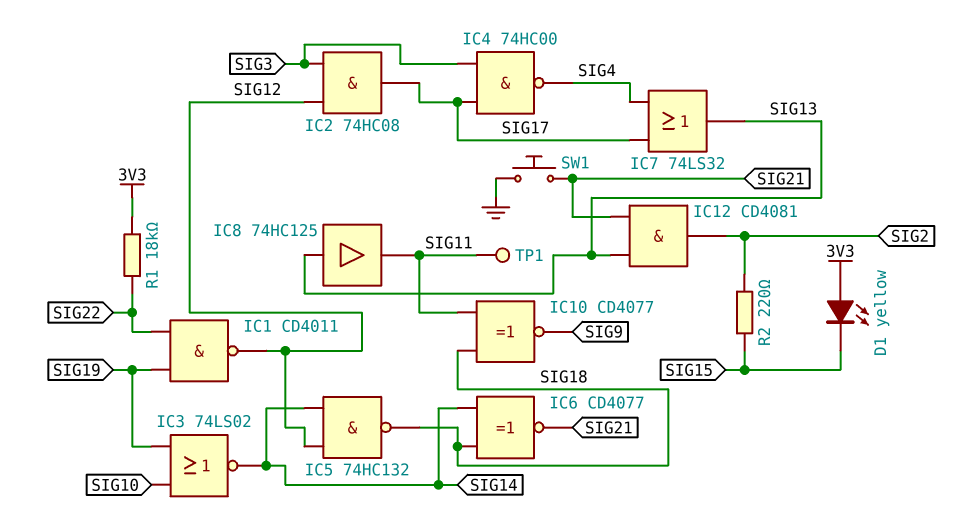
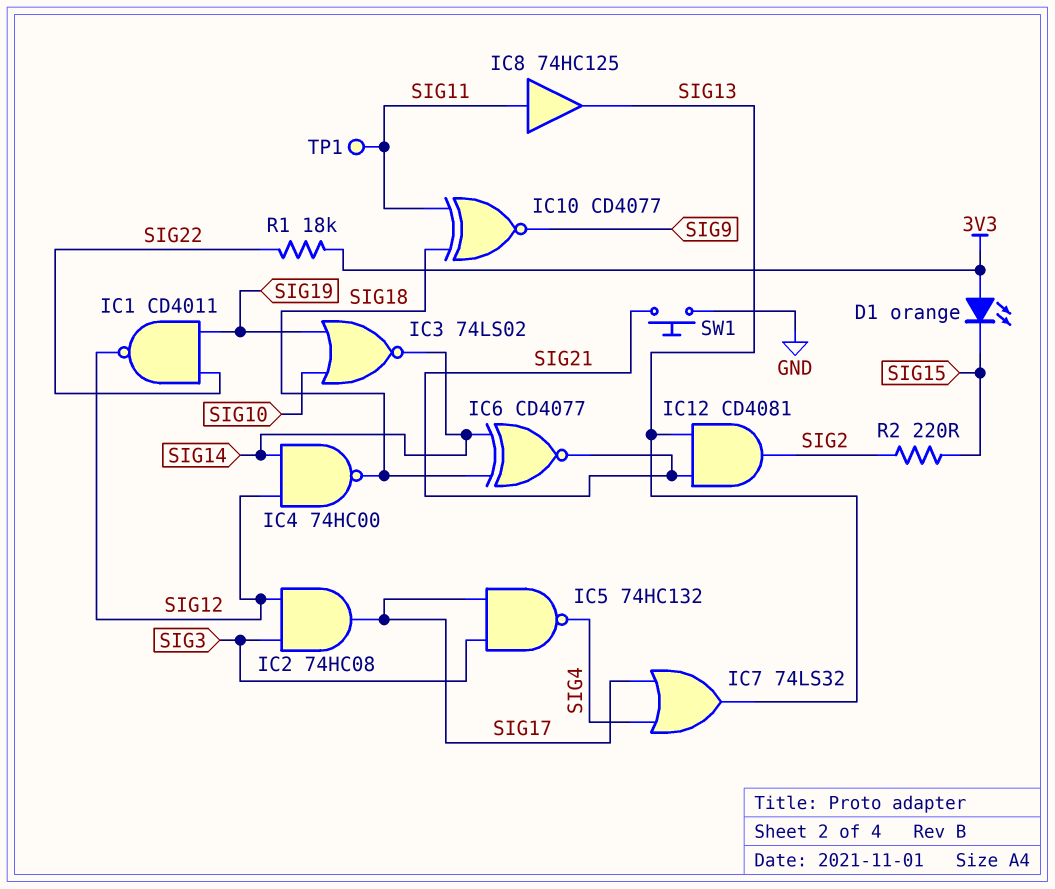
D1: LED yellow (A 3V3, K SIG15) -> LED orange (A 3V3, K SIG15)
IC4: NAND 74HC00 (in SIG3, in SIG17, out SIG4) -> NAND 74HC00 (in SIG12, in SIG14, out SIG18)
IC5: NAND 74HC132 (in SIG12, in SIG14, out SIG18) -> NAND 74HC132 (in SIG3, in SIG17, out SIG4)
IC8: buffer 74HC125 (in SIG13, out SIG11) -> buffer 74HC125 (in SIG11, out SIG13)

